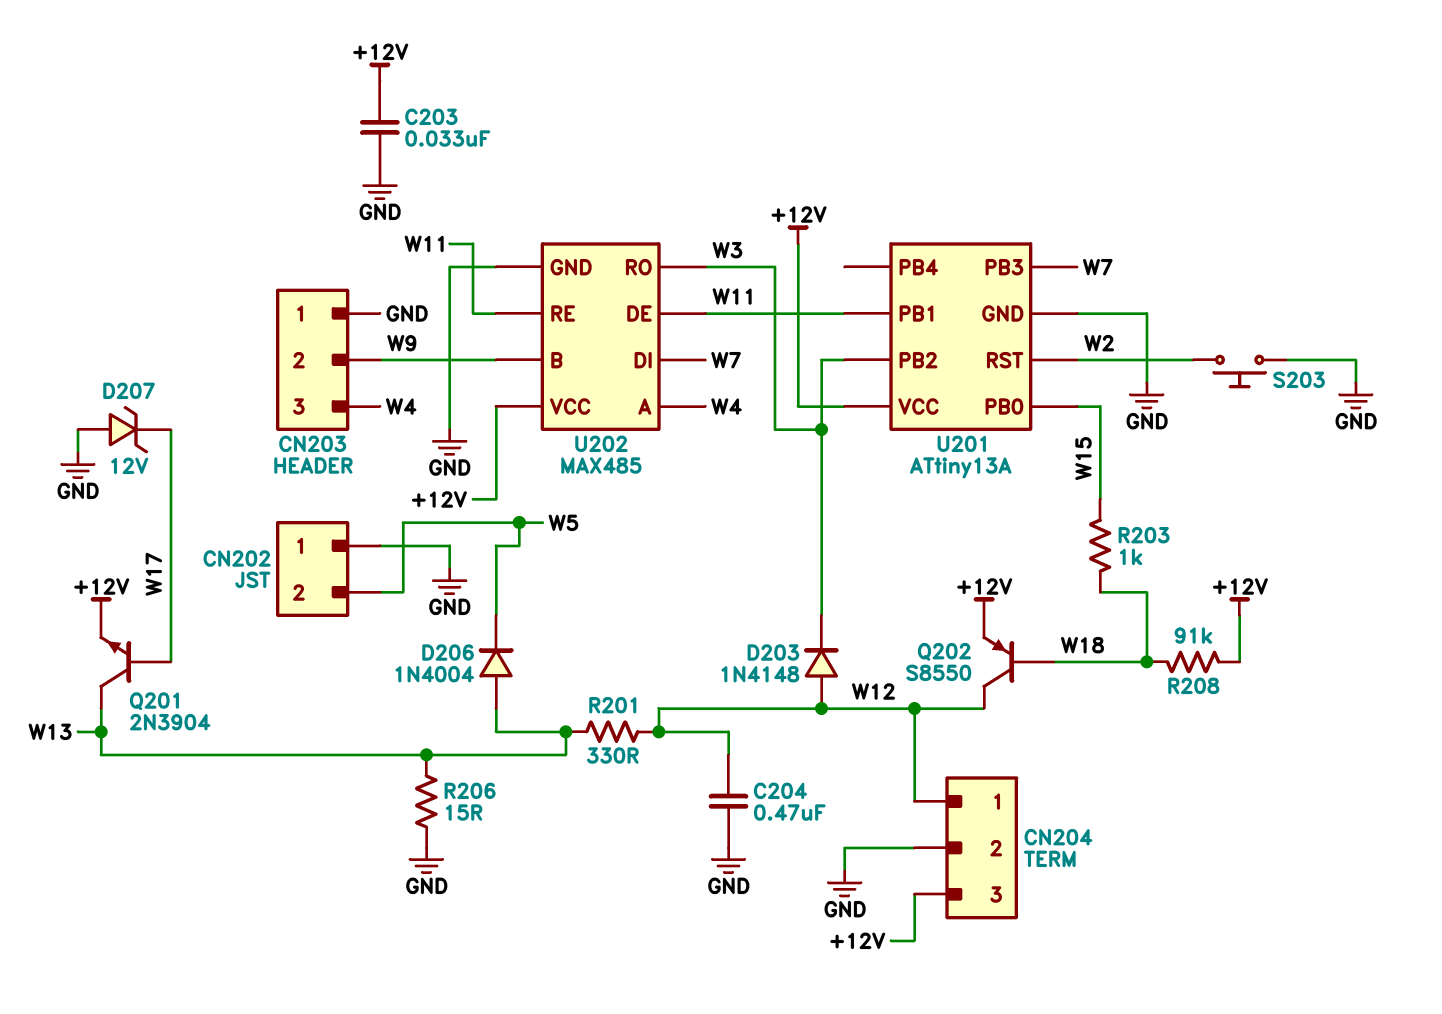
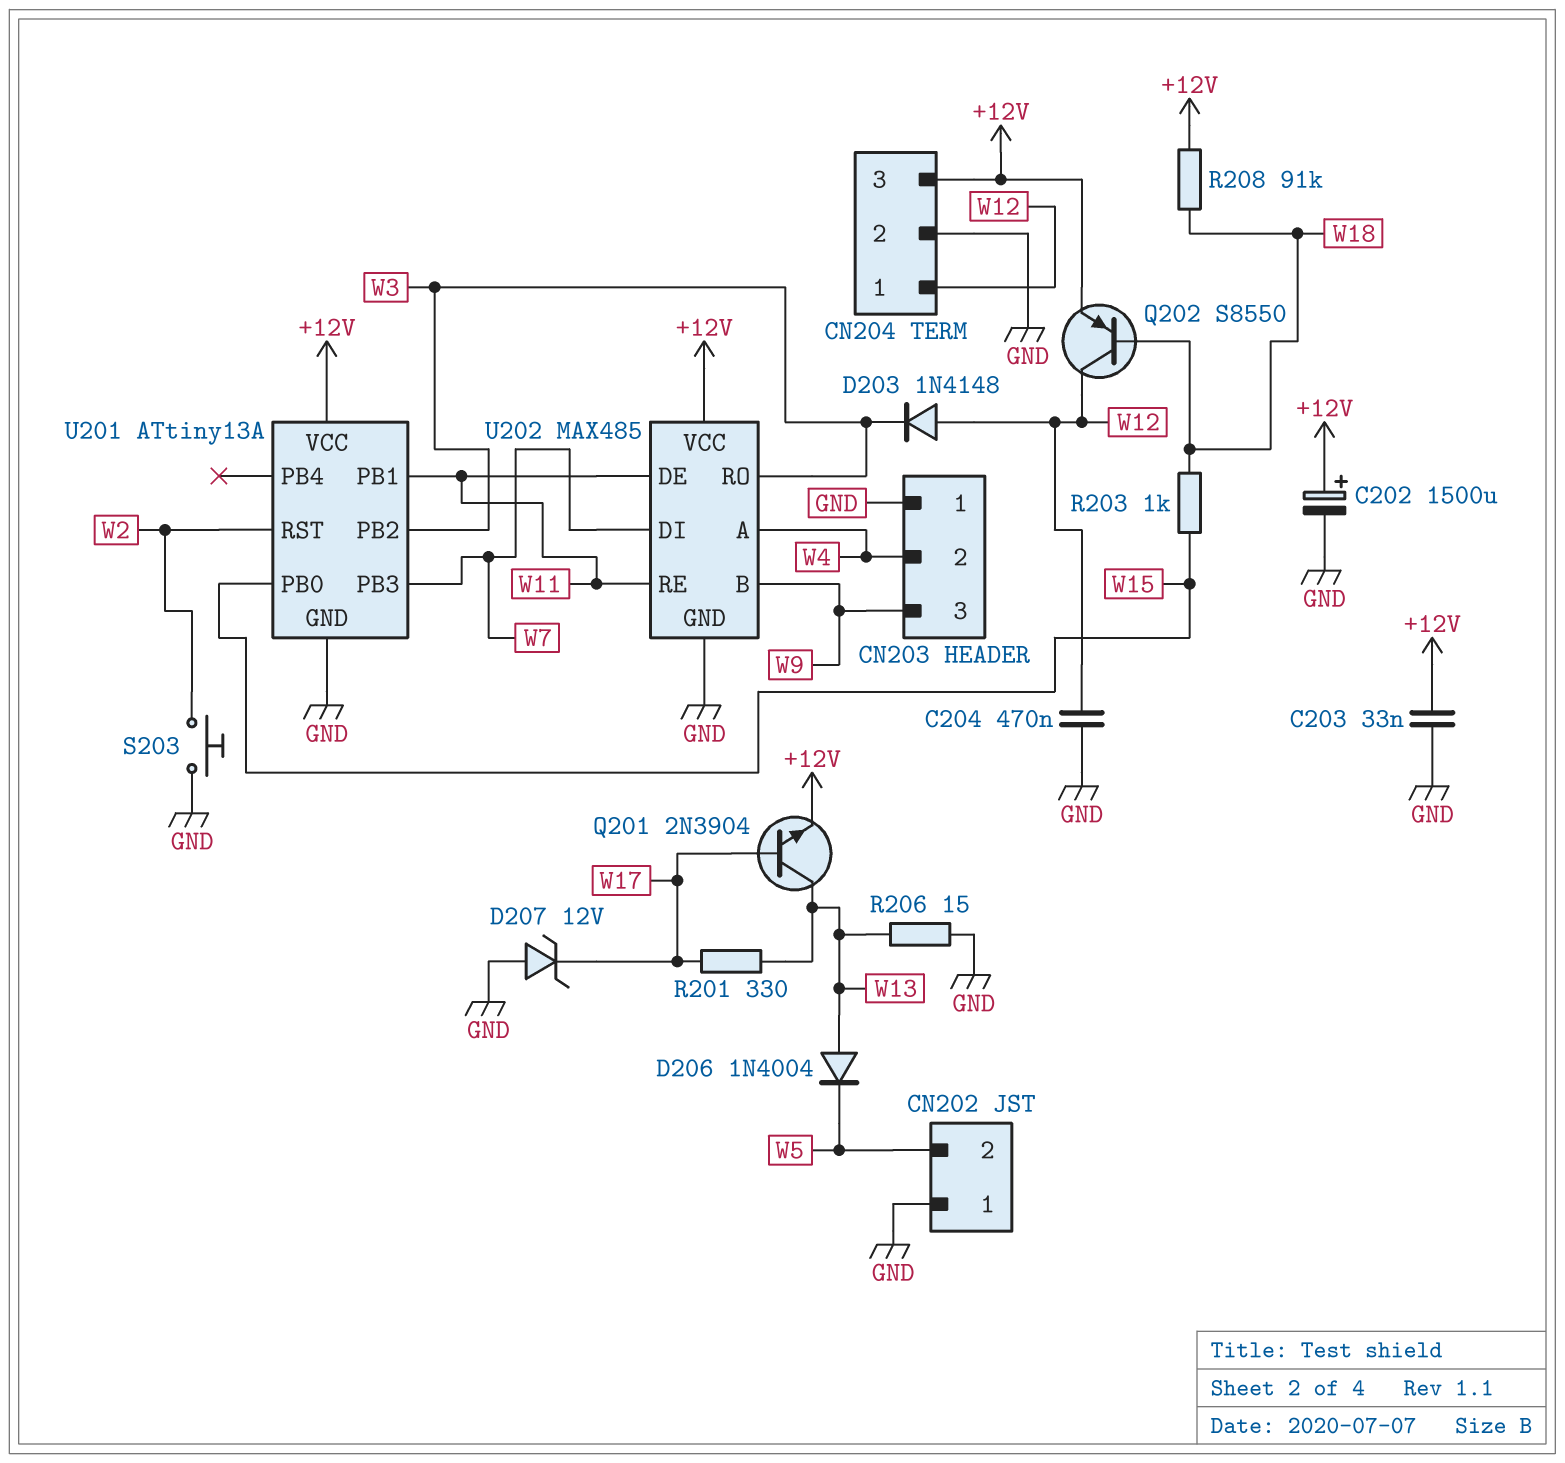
C202: none -> 1500uF (plus +12V, minus GND)
CN203 pin 2: W9 -> W4
CN203 pin 3: W4 -> W9
R201: 330 (W12, W13) -> 330 (W13, W17)

